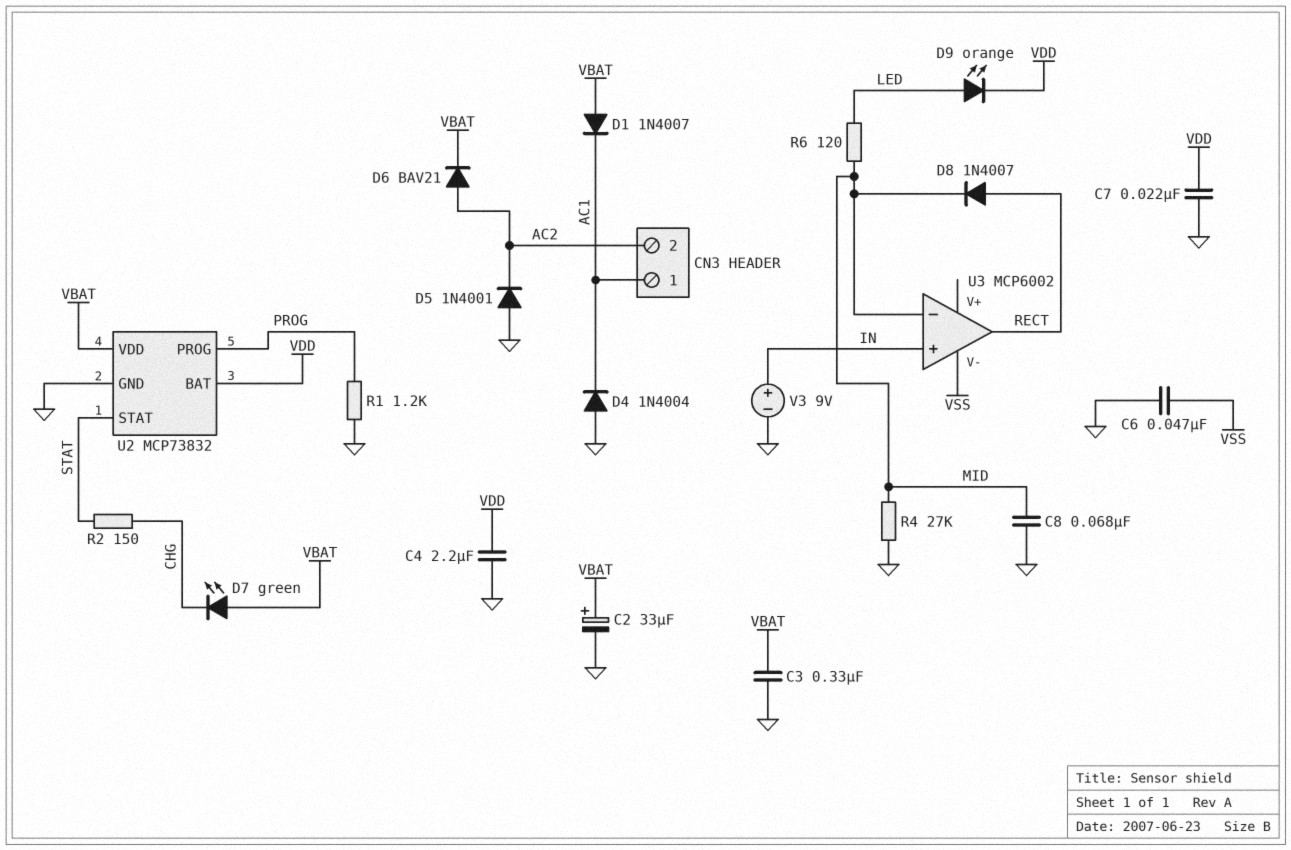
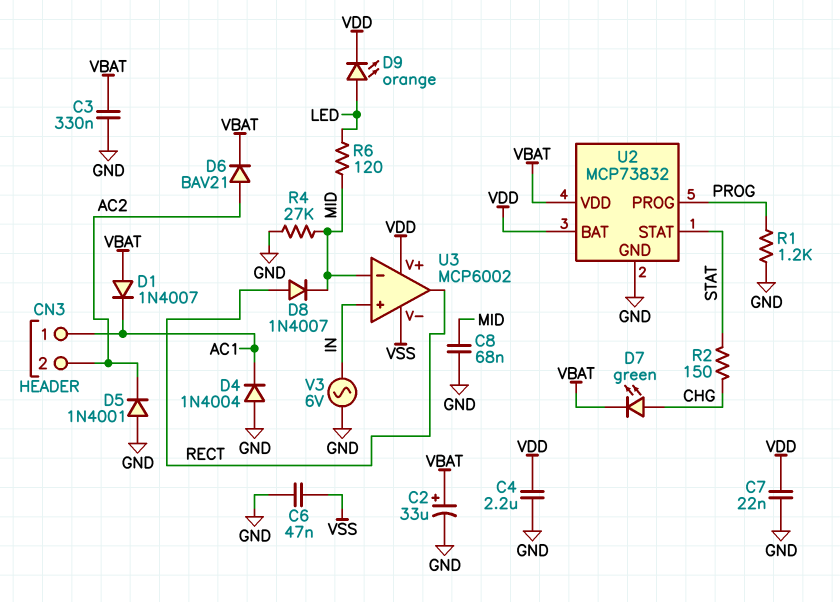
D7: LED green (A VBAT, K CHG) -> LED green (A CHG, K VBAT)
U3 pin V+: none -> VDD
V3: 9V (plus IN, minus GND) -> AC 6V (GND, IN)

